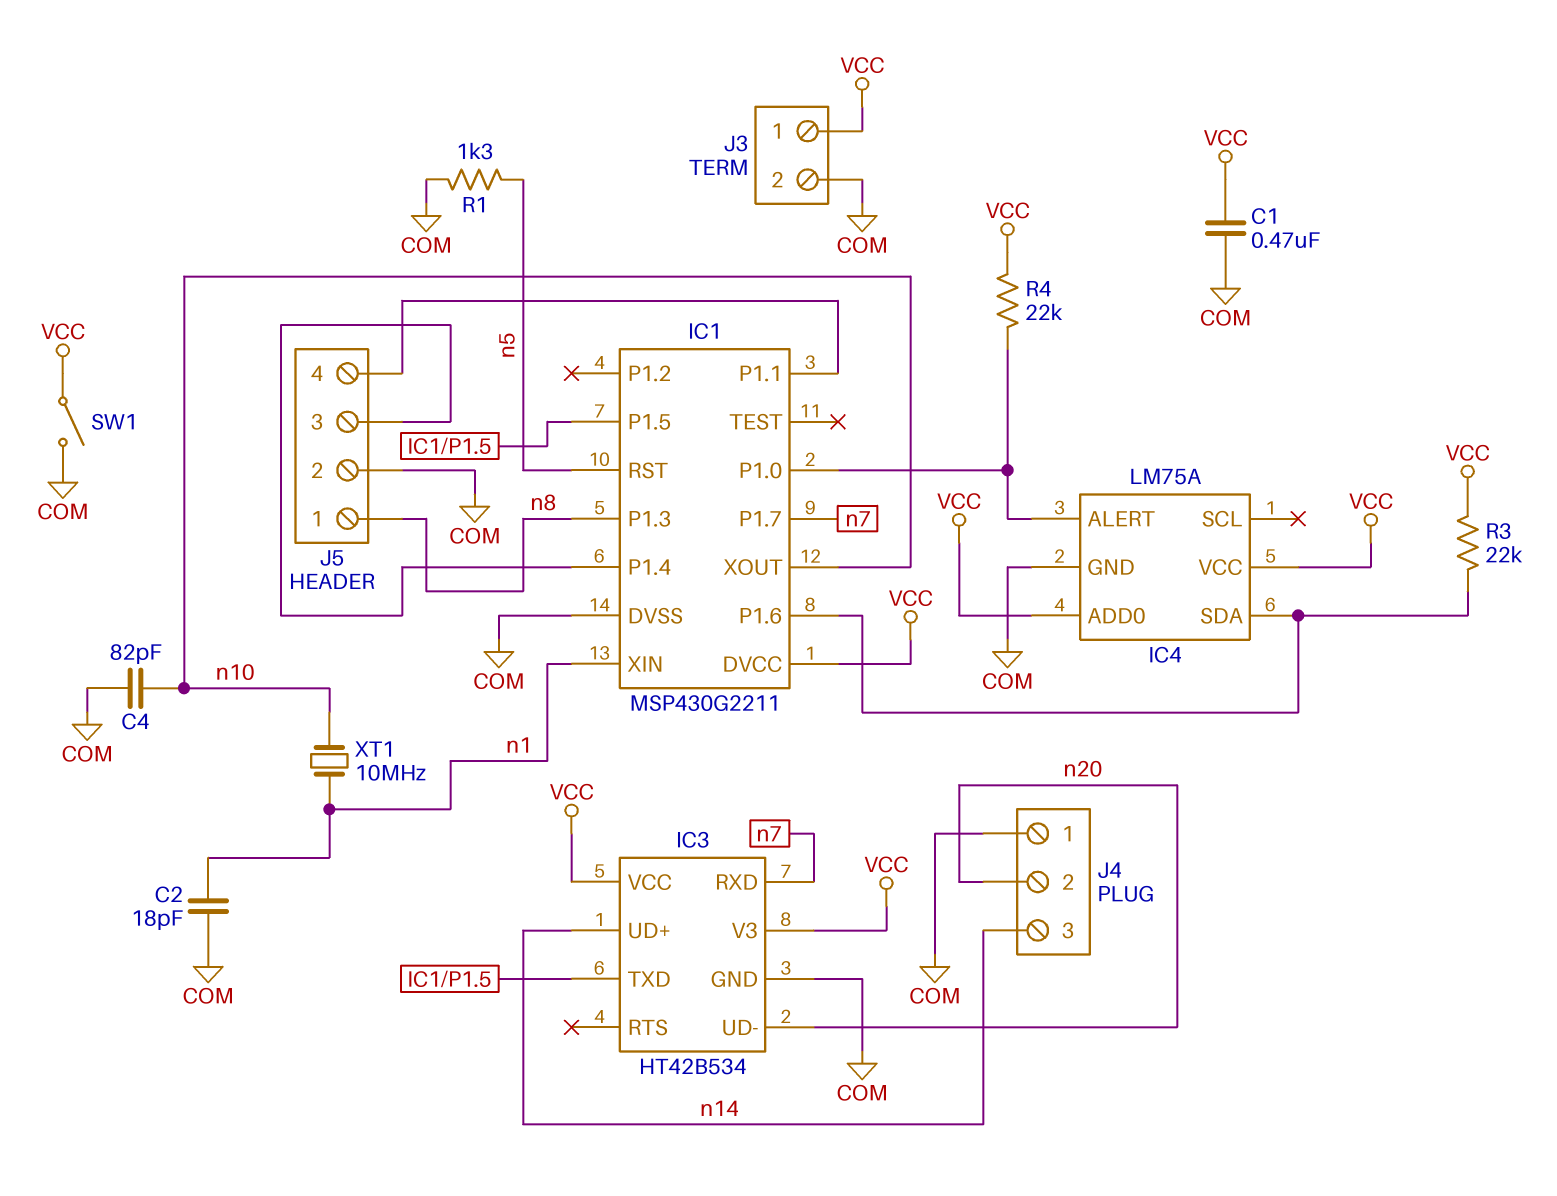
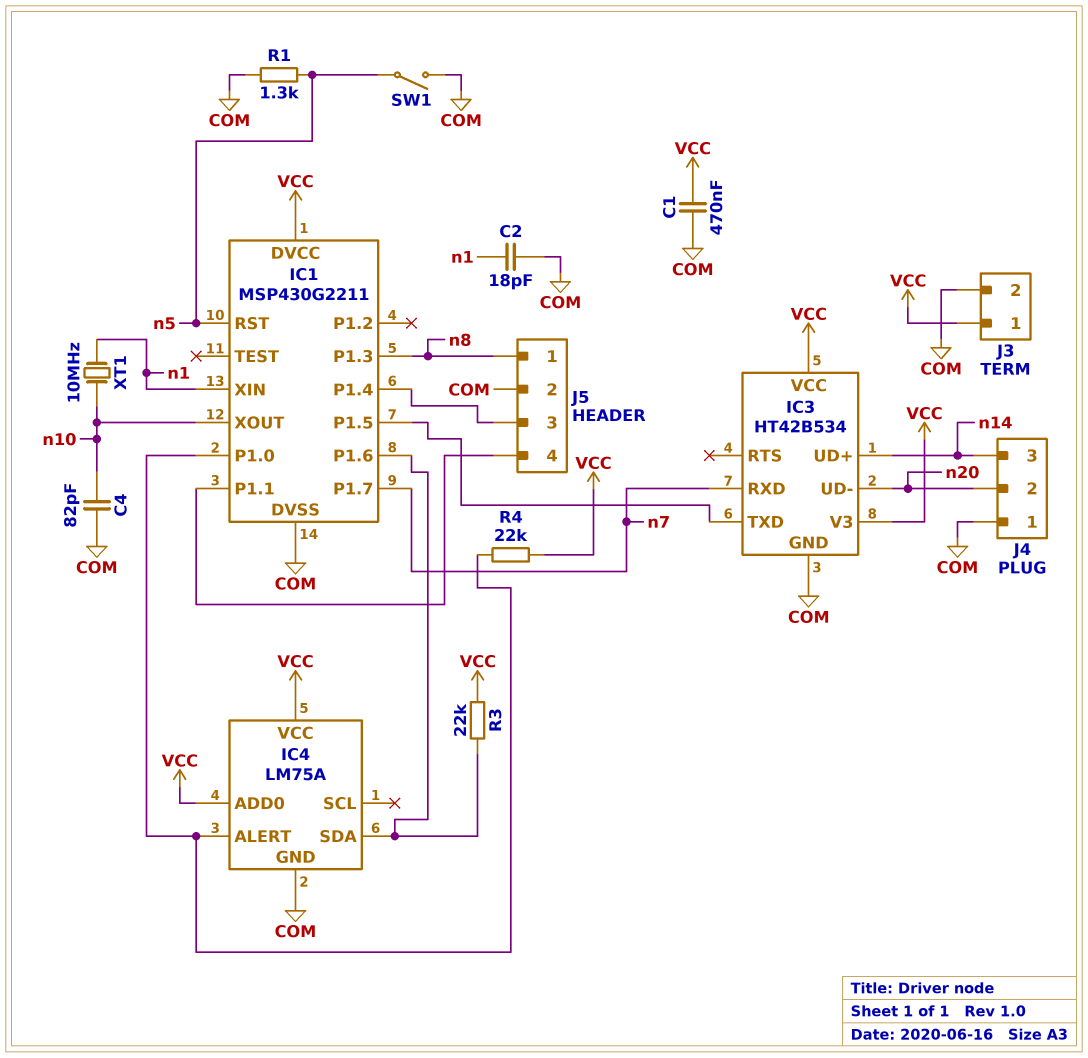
SW1: switch (COM, VCC) -> switch (COM, n5)

